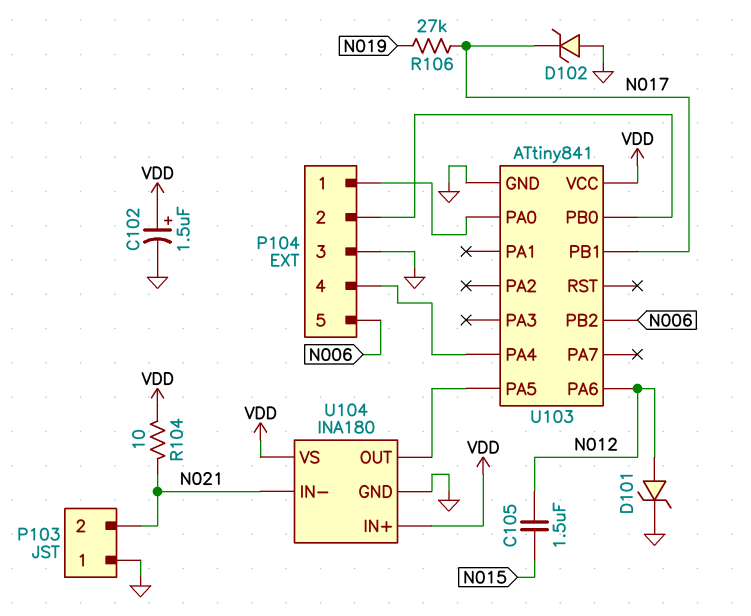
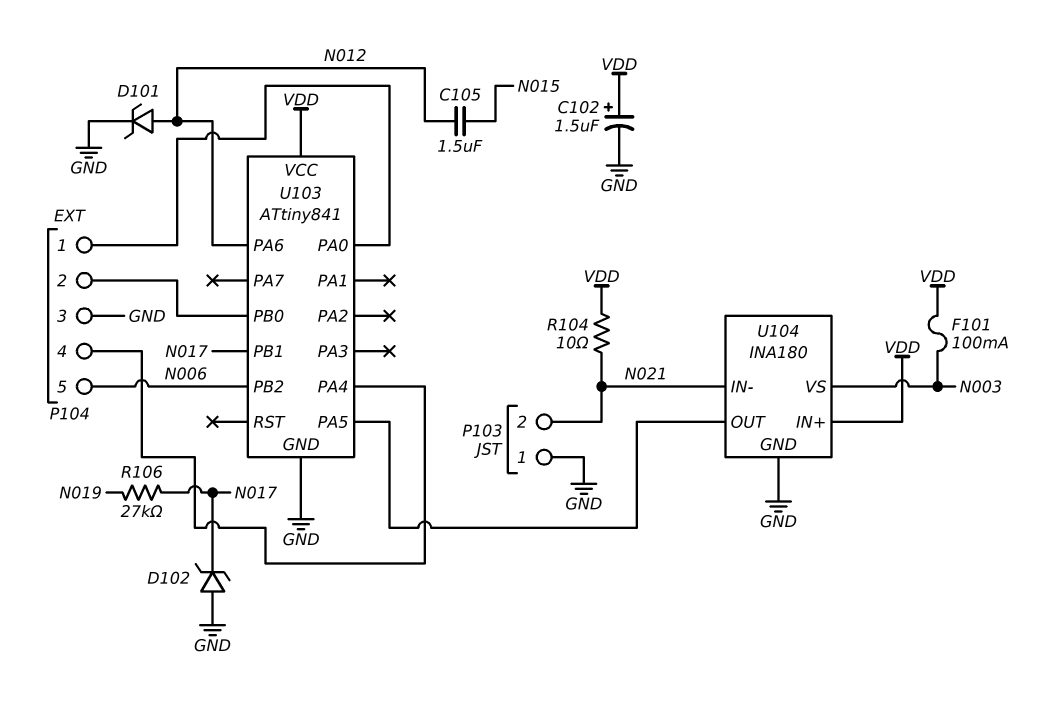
F101: none -> 100mA (N003, VDD)
U104 pin VS: VDD -> N003

